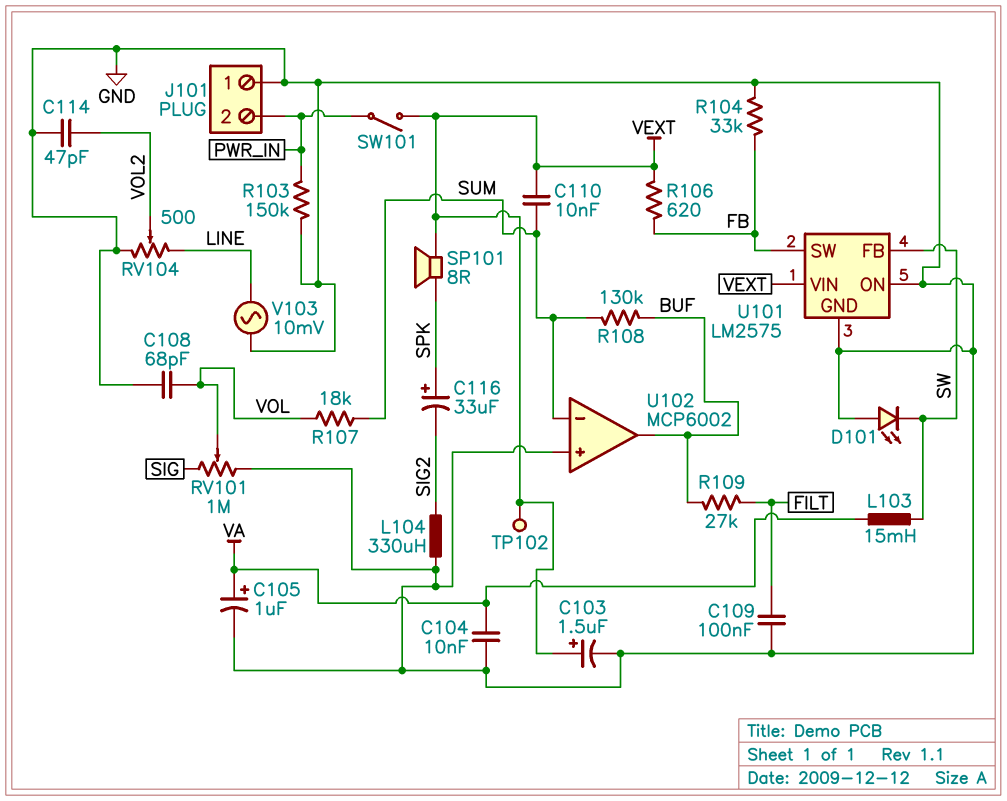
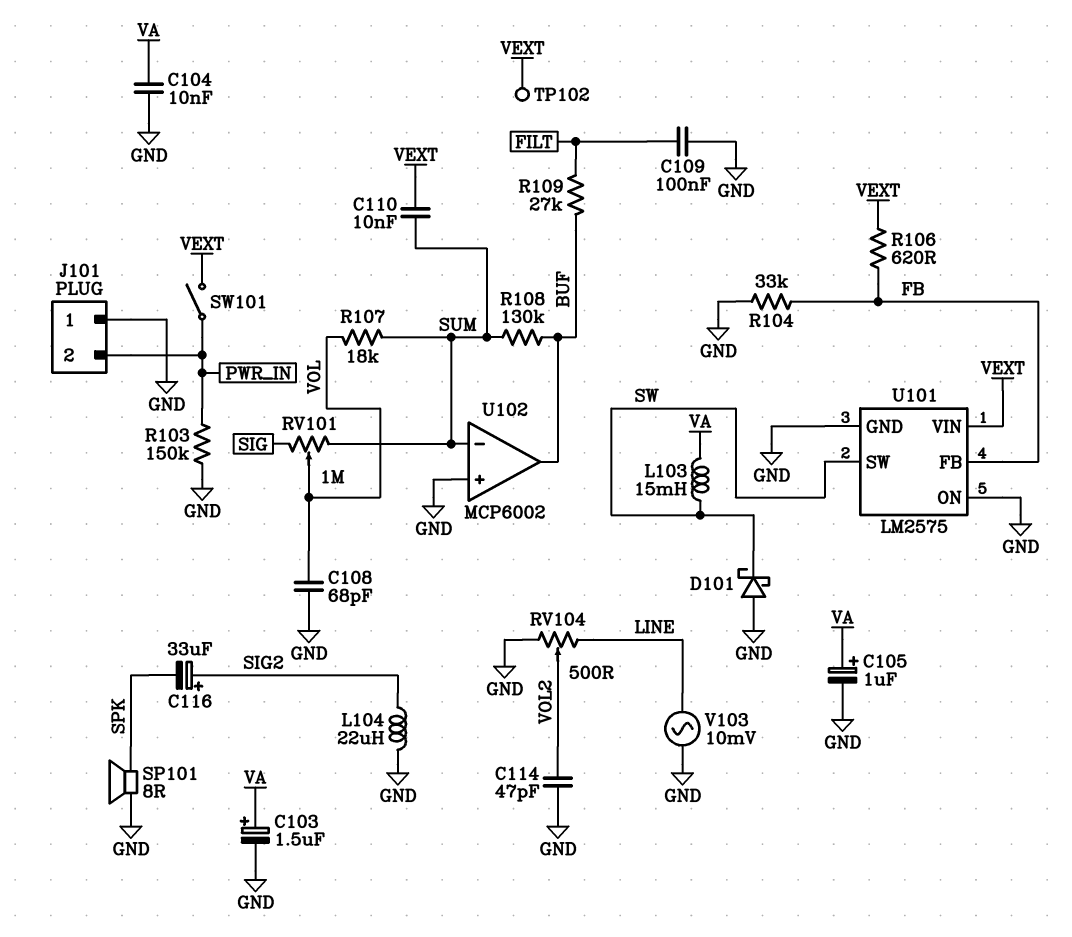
C103: 1.5uF (plus VEXT, minus GND) -> 1.5uF (plus VA, minus GND)
C116: 33uF (plus SPK, minus SIG2) -> 33uF (plus SIG2, minus SPK)
D101: LED (A GND, K SW) -> schottky (A GND, K SW)
L104: 330uH (GND, SIG2) -> 22uH (GND, SIG2)
RV101: 1M (GND, SIG, wiper VOL) -> 1M (SIG, SUM, wiper VOL)
SP101: speaker 8R (SPK, VEXT) -> speaker 8R (GND, SPK)
U101 pin FB: SW -> FB
U101 pin SW: FB -> SW

